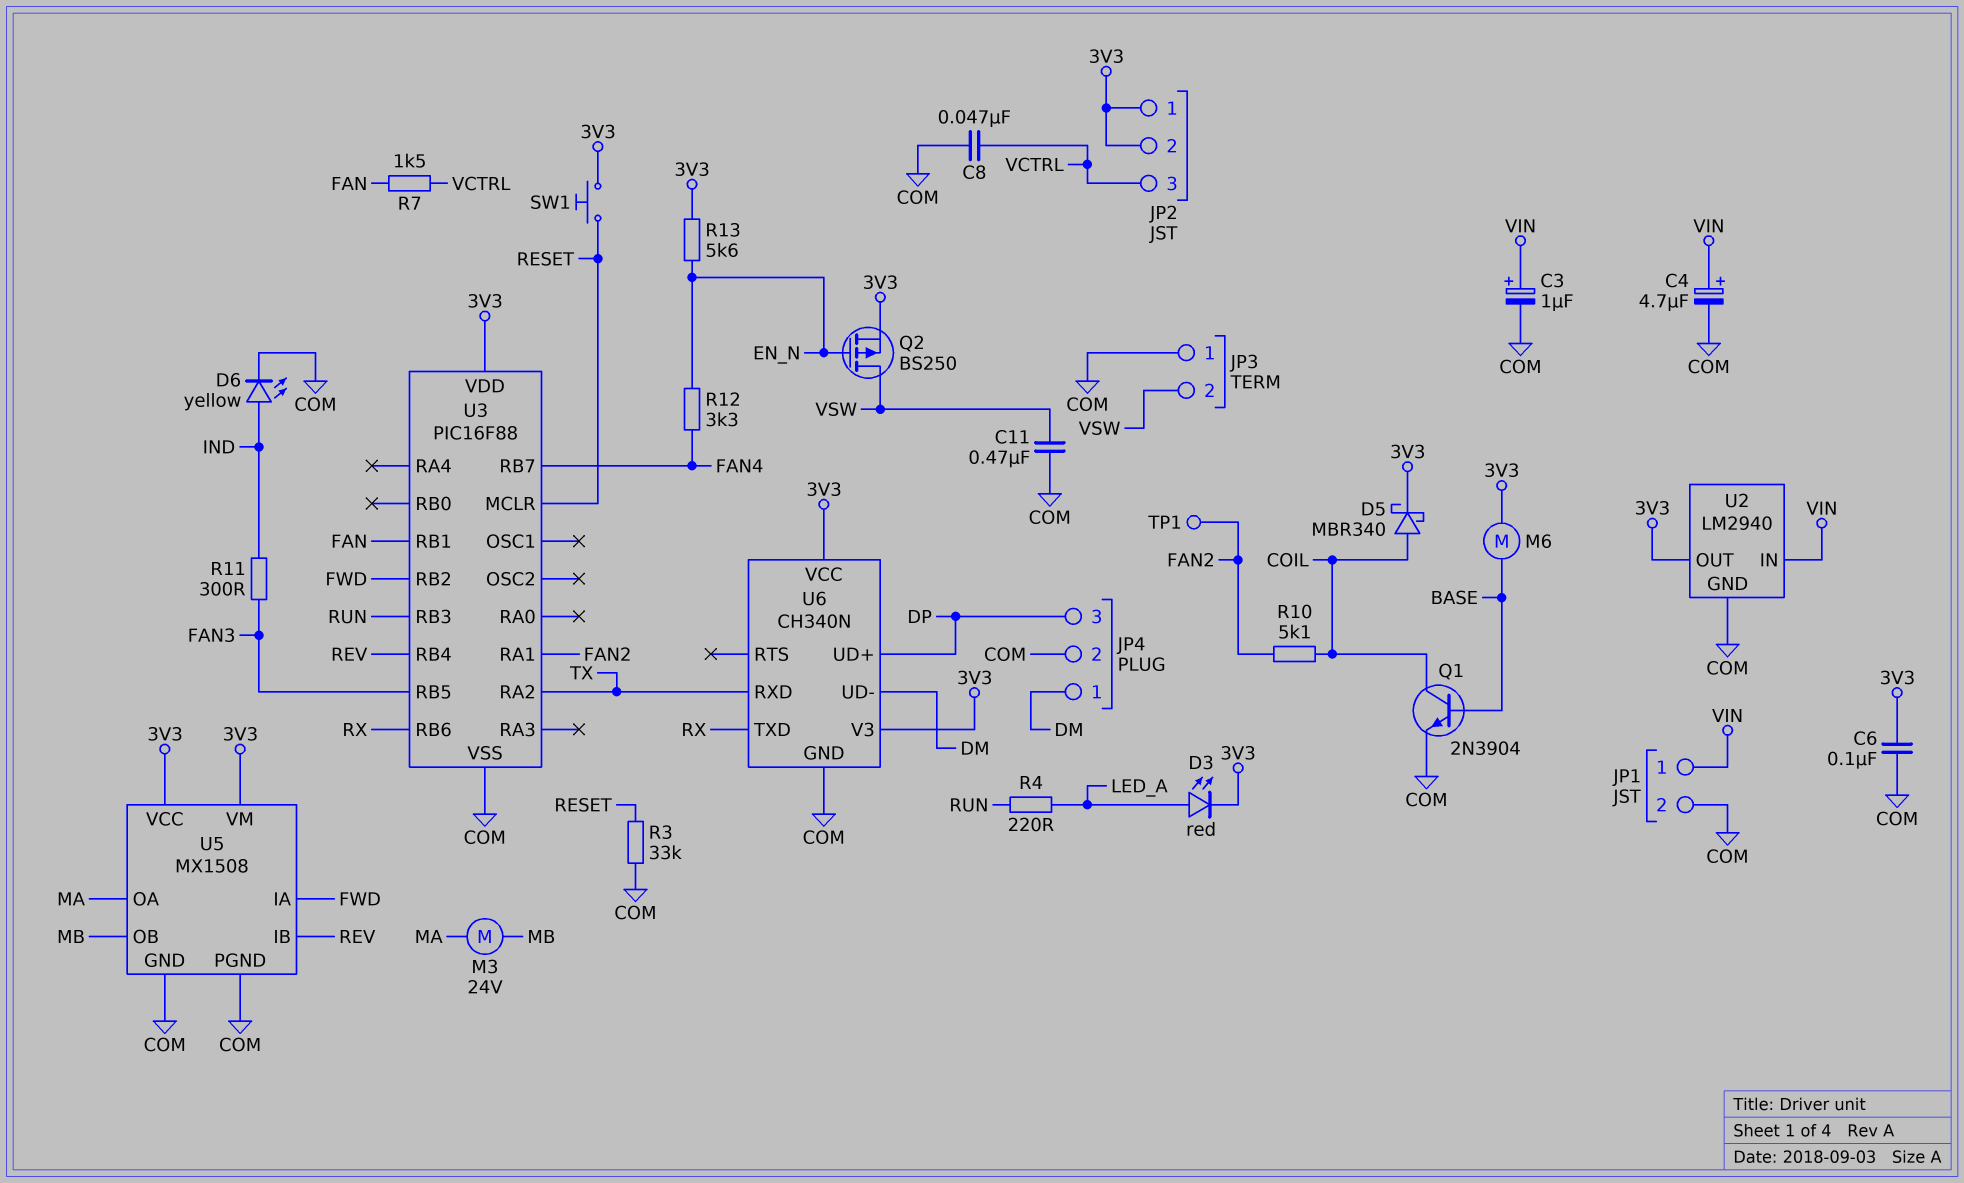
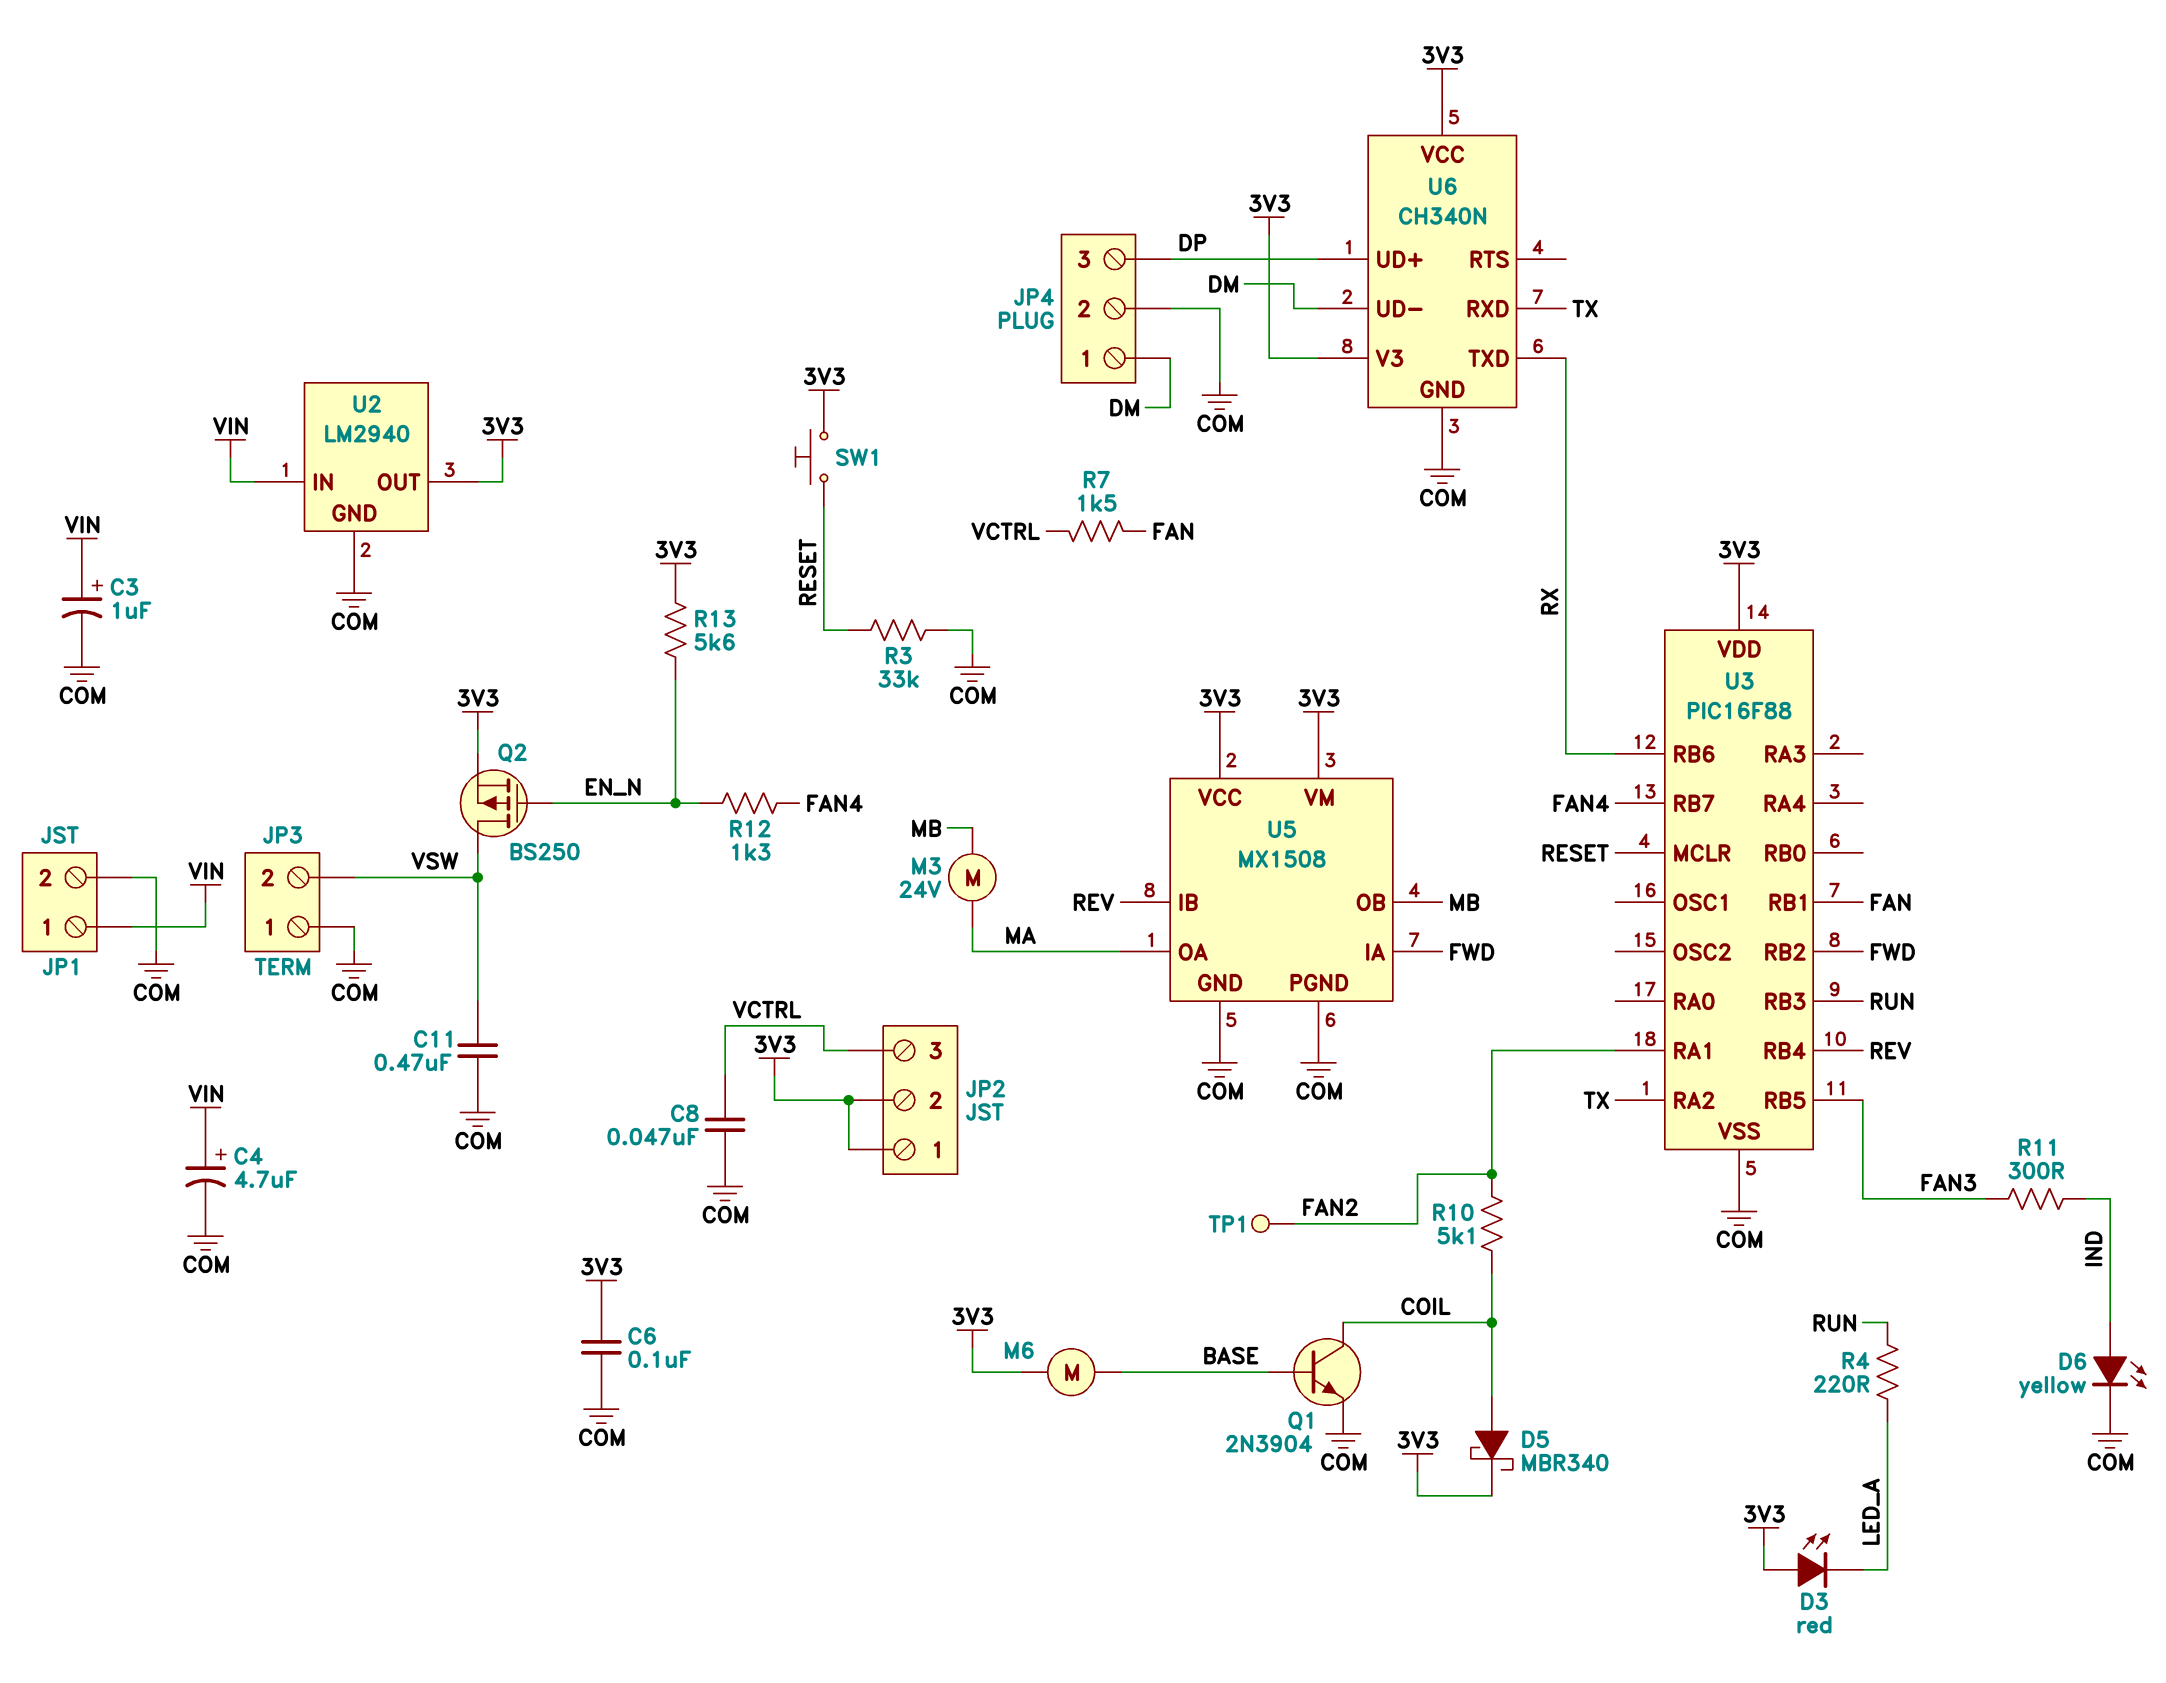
D3: LED red (A LED_A, K 3V3) -> LED red (A 3V3, K LED_A)
R12: 3.3k (EN_N, FAN4) -> 1.3k (EN_N, FAN4)

